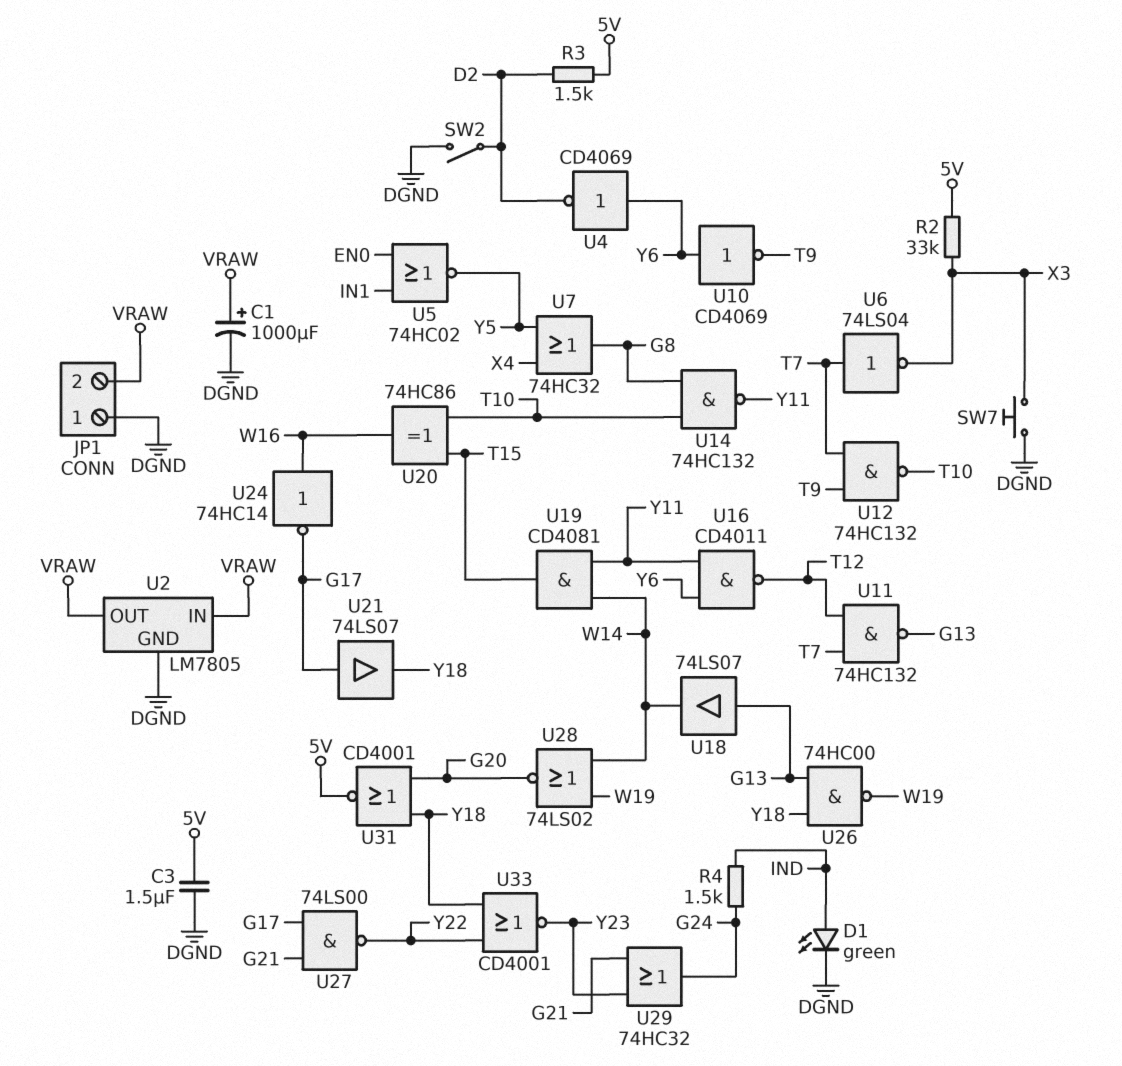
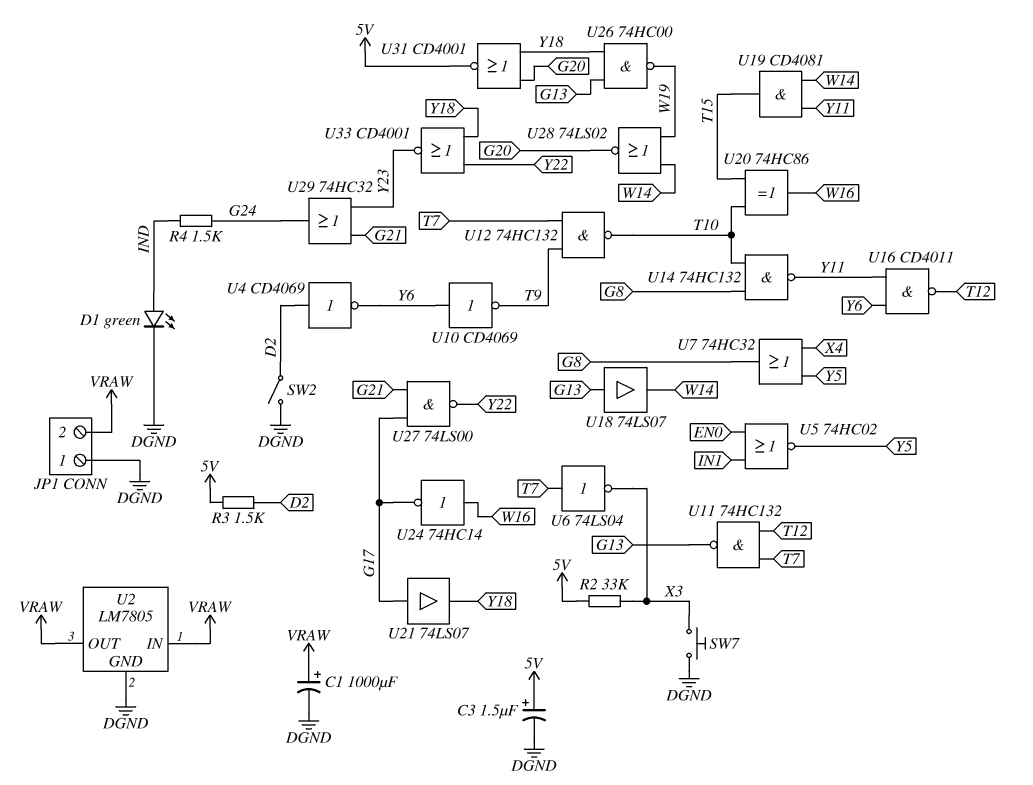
C3: 1.5uF (5V, DGND) -> 1.5uF (plus 5V, minus DGND)
U4: NOT CD4069 (in Y6, out D2) -> NOT CD4069 (in D2, out Y6)

